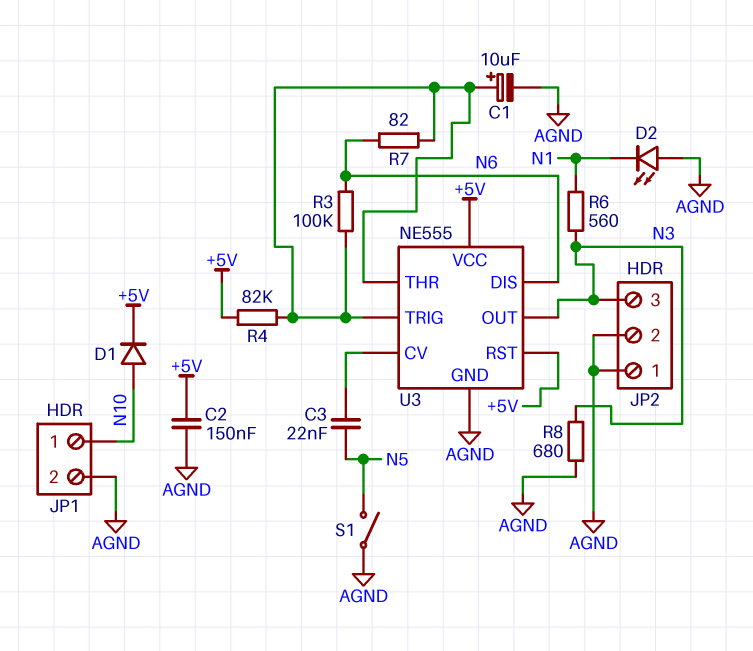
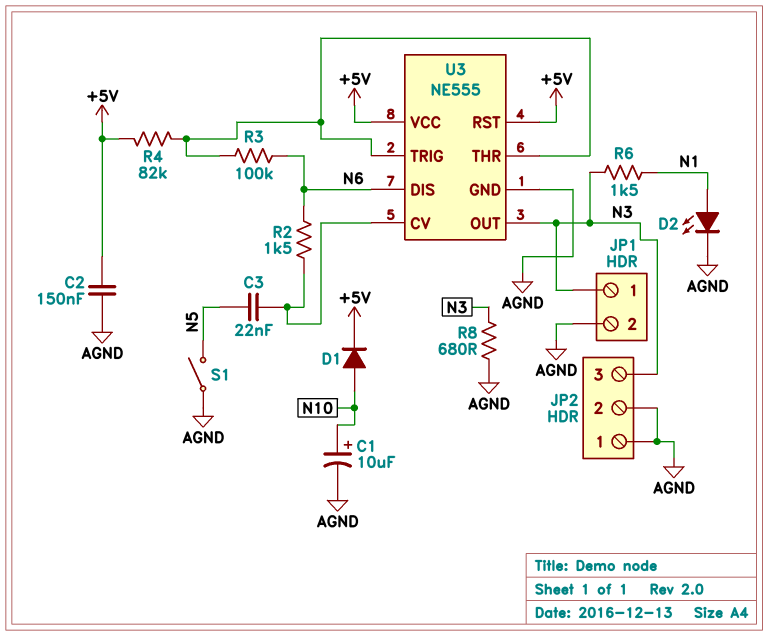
C1: 10uF (plus U3/THR, minus AGND) -> 10uF (plus N10, minus AGND)
D2: LED (A AGND, K N1) -> LED (A N1, K AGND)
JP1 pin 1: N10 -> N3
R2: none -> 1.5k (N6, U3/CV)
R6: 560 (N1, N3) -> 1.5k (N1, N3)
R7: 82 (N6, U3/THR) -> none

